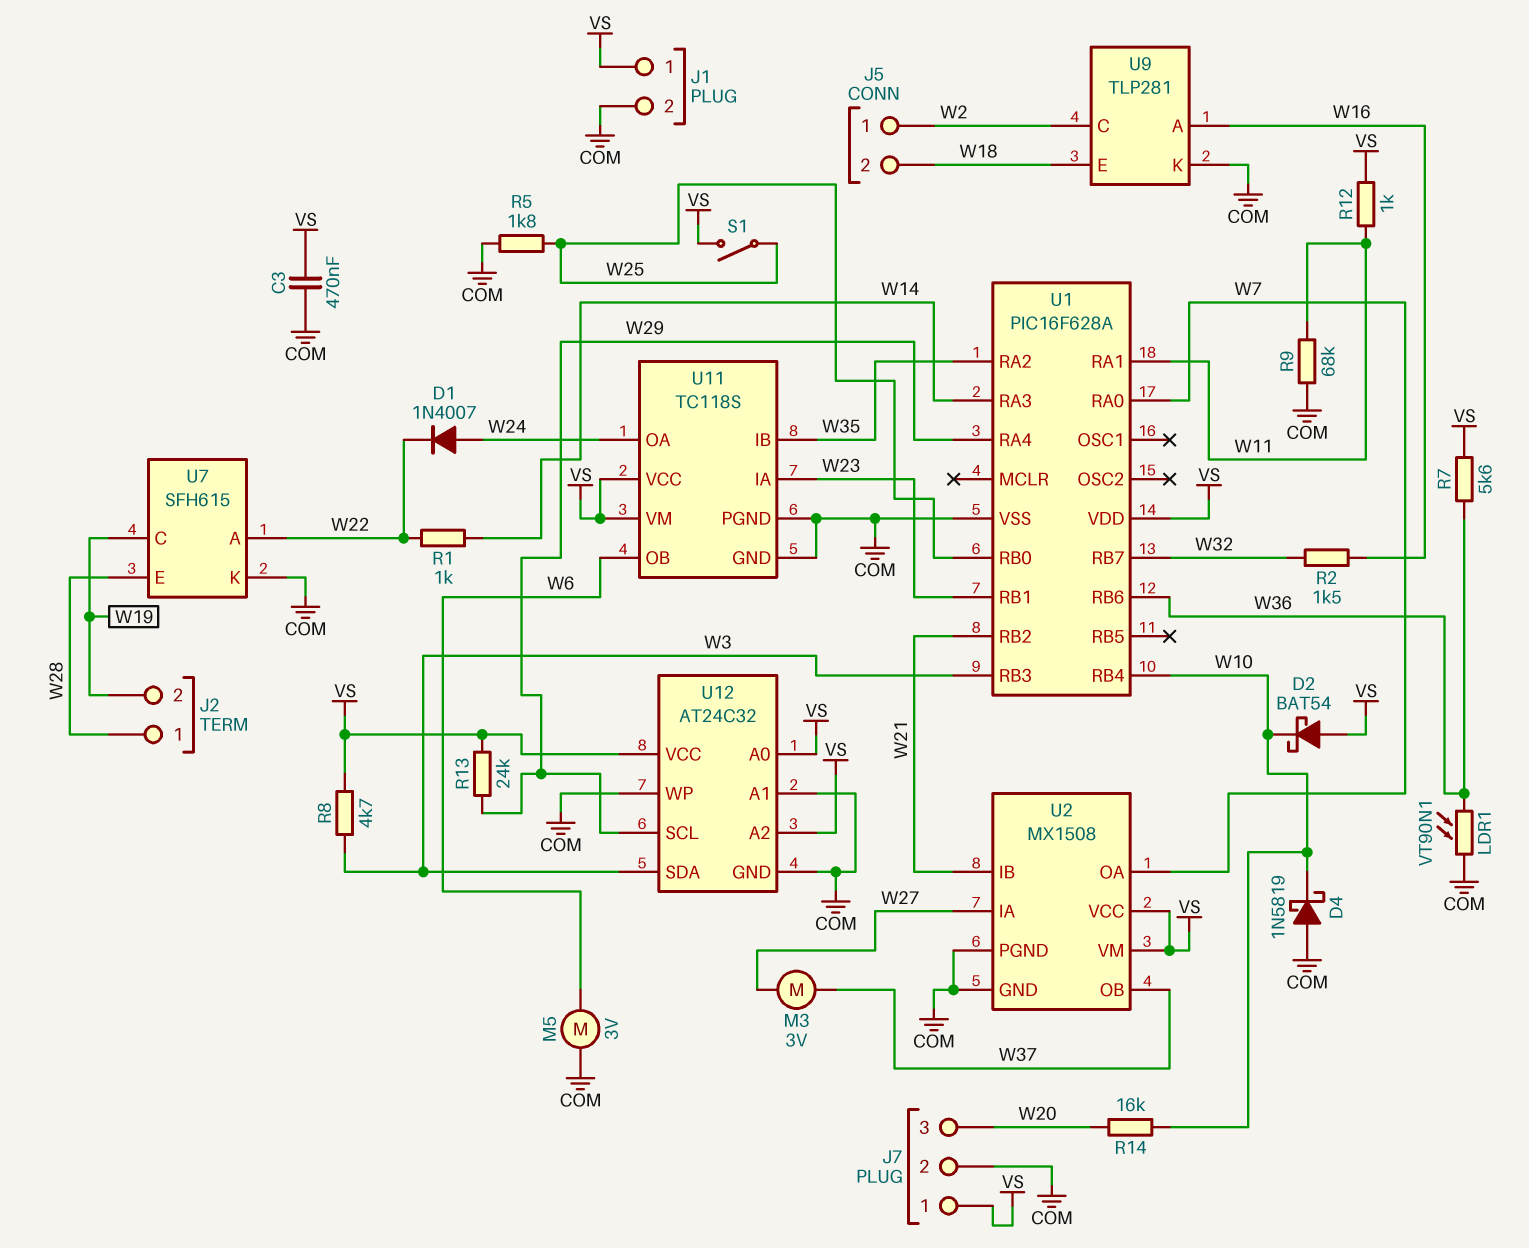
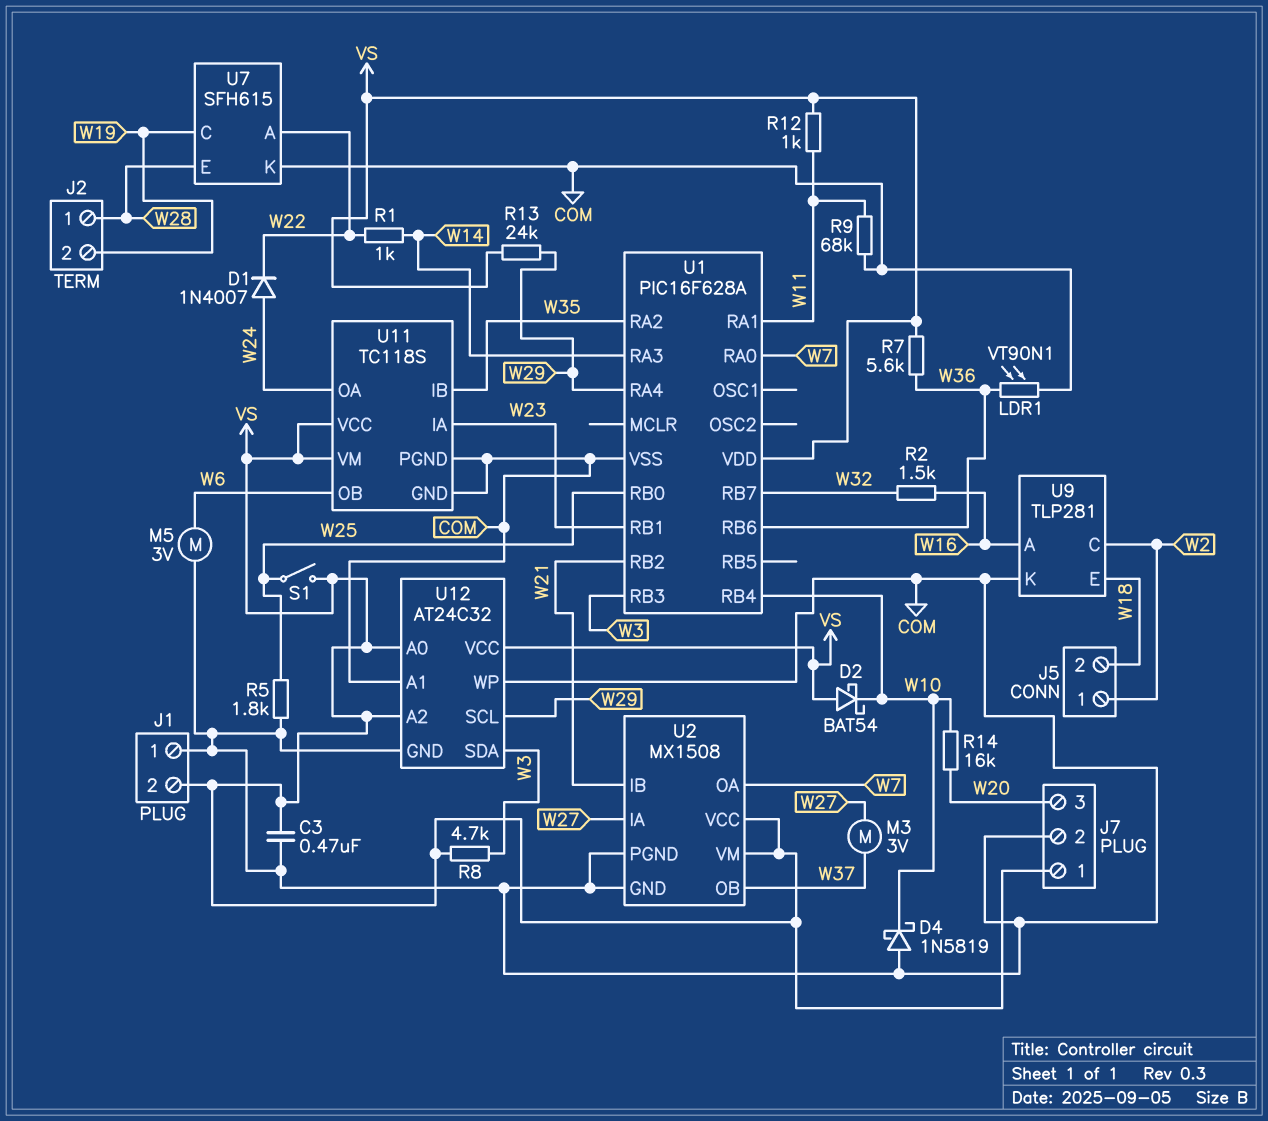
J1 pin 1: VS -> COM
J1 pin 2: COM -> VS

